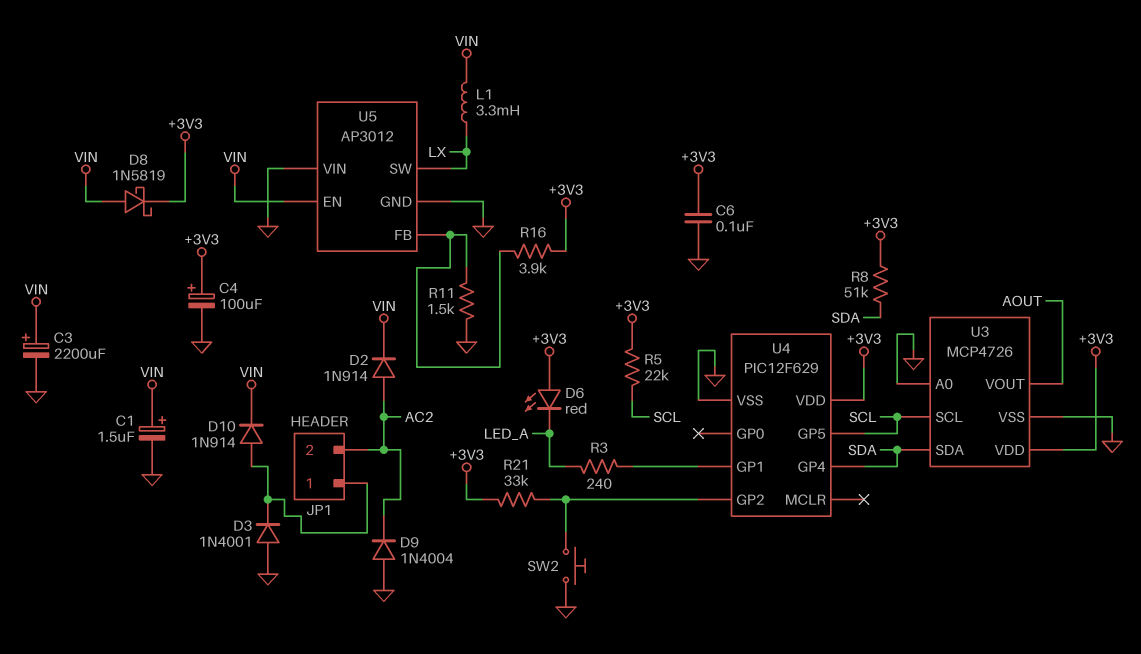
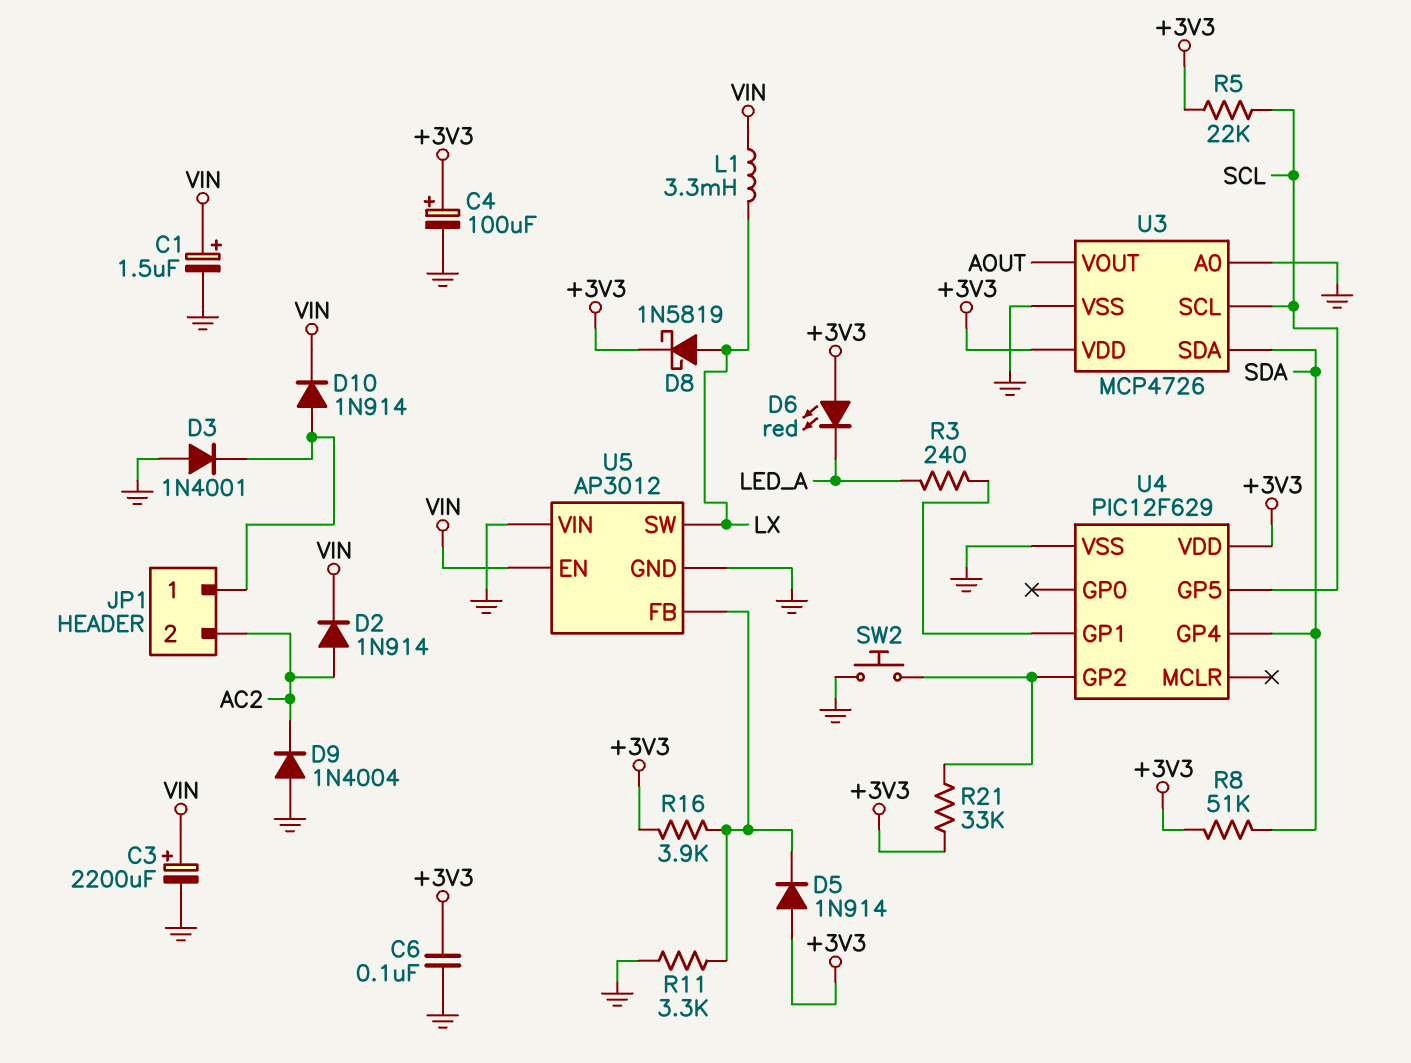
D5: none -> diode 1N914 (A +3V3, K U5/FB)
D8: schottky 1N5819 (A VIN, K +3V3) -> schottky 1N5819 (A LX, K +3V3)
R11: 1.5k (GND, U5/FB) -> 3.3k (GND, U5/FB)

